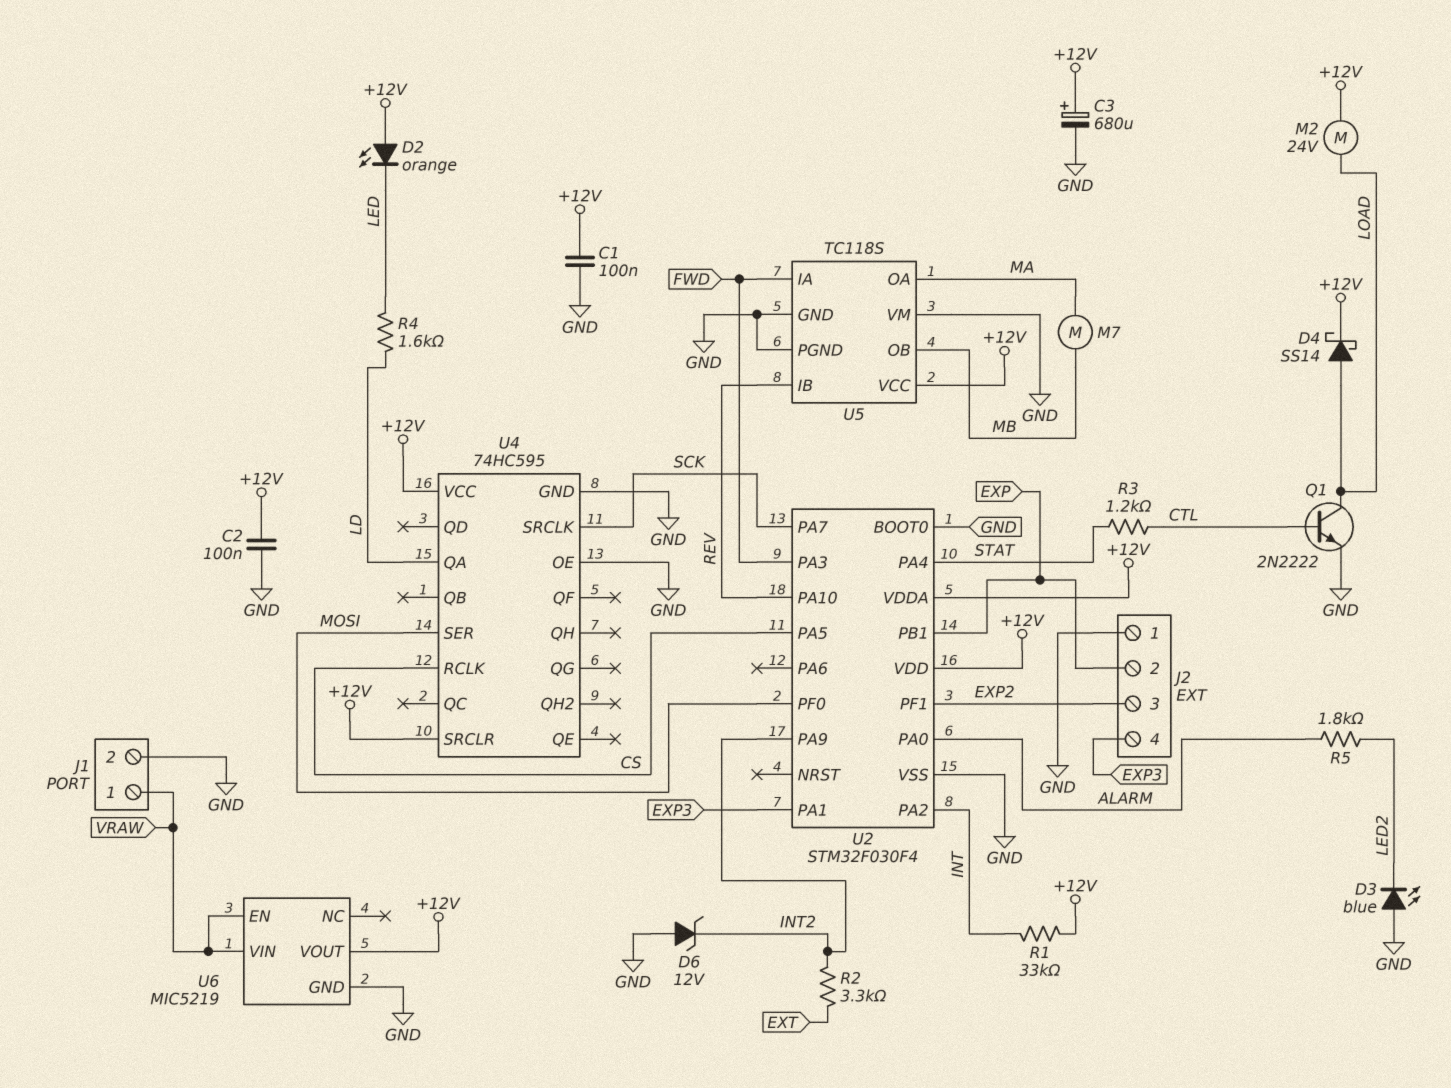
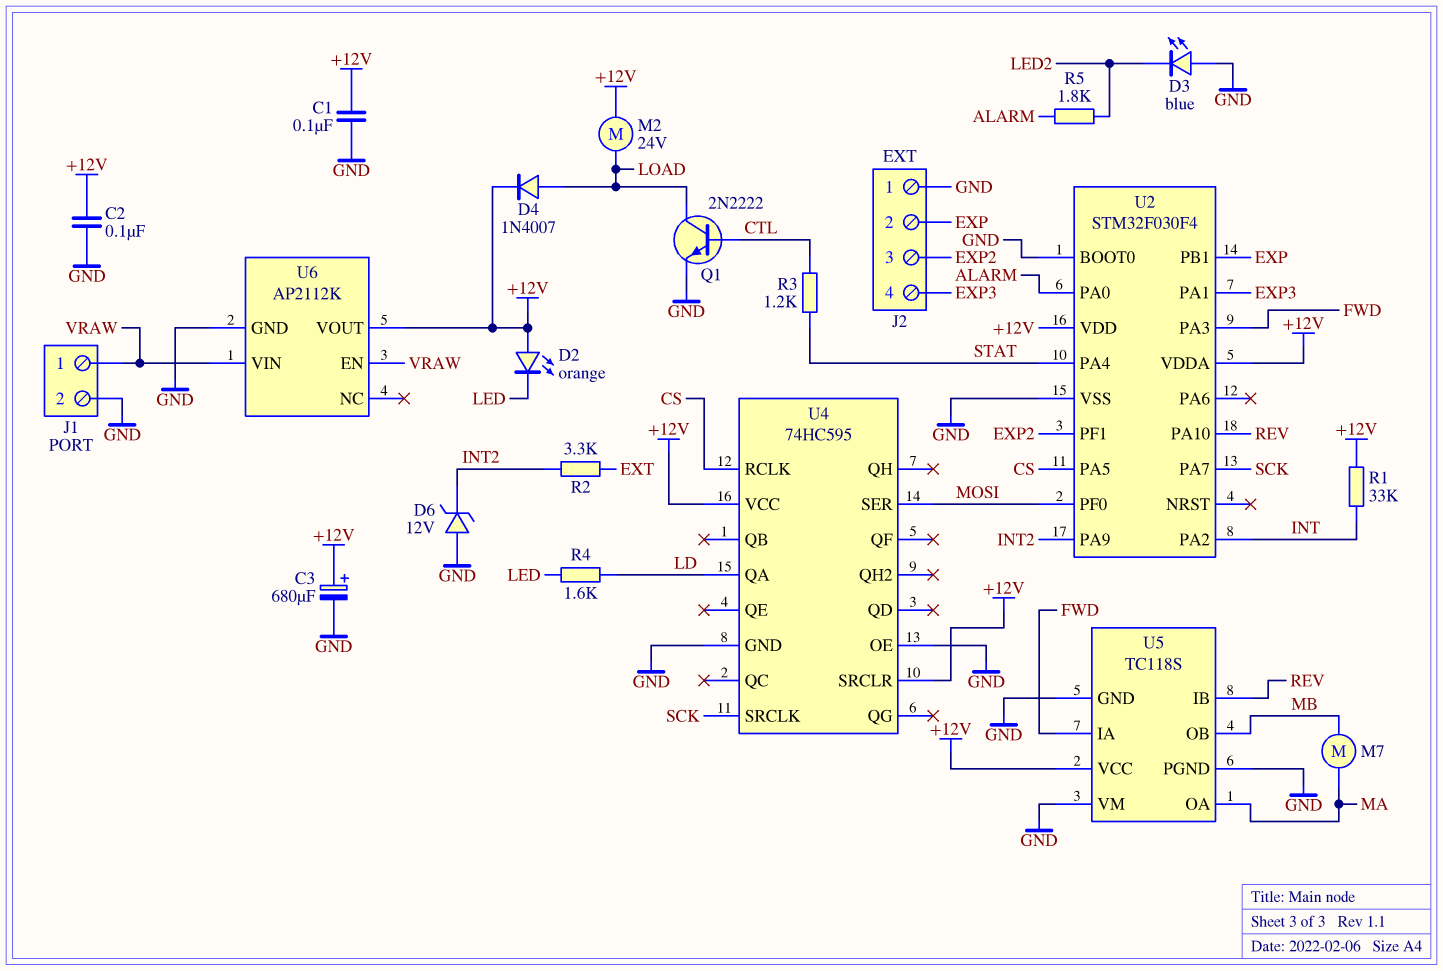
D4: schottky SS14 (A LOAD, K +12V) -> diode 1N4007 (A LOAD, K +12V)
U6: MIC5219 -> AP2112K

